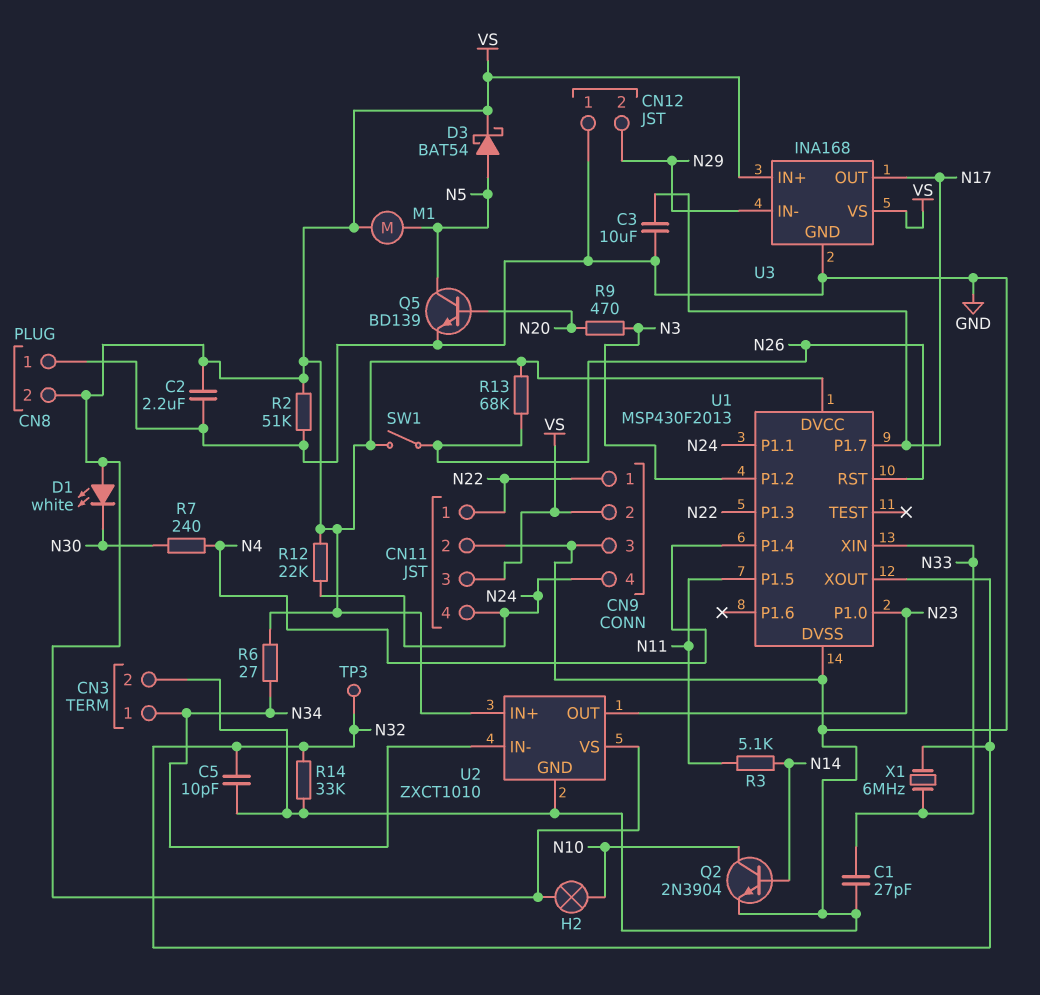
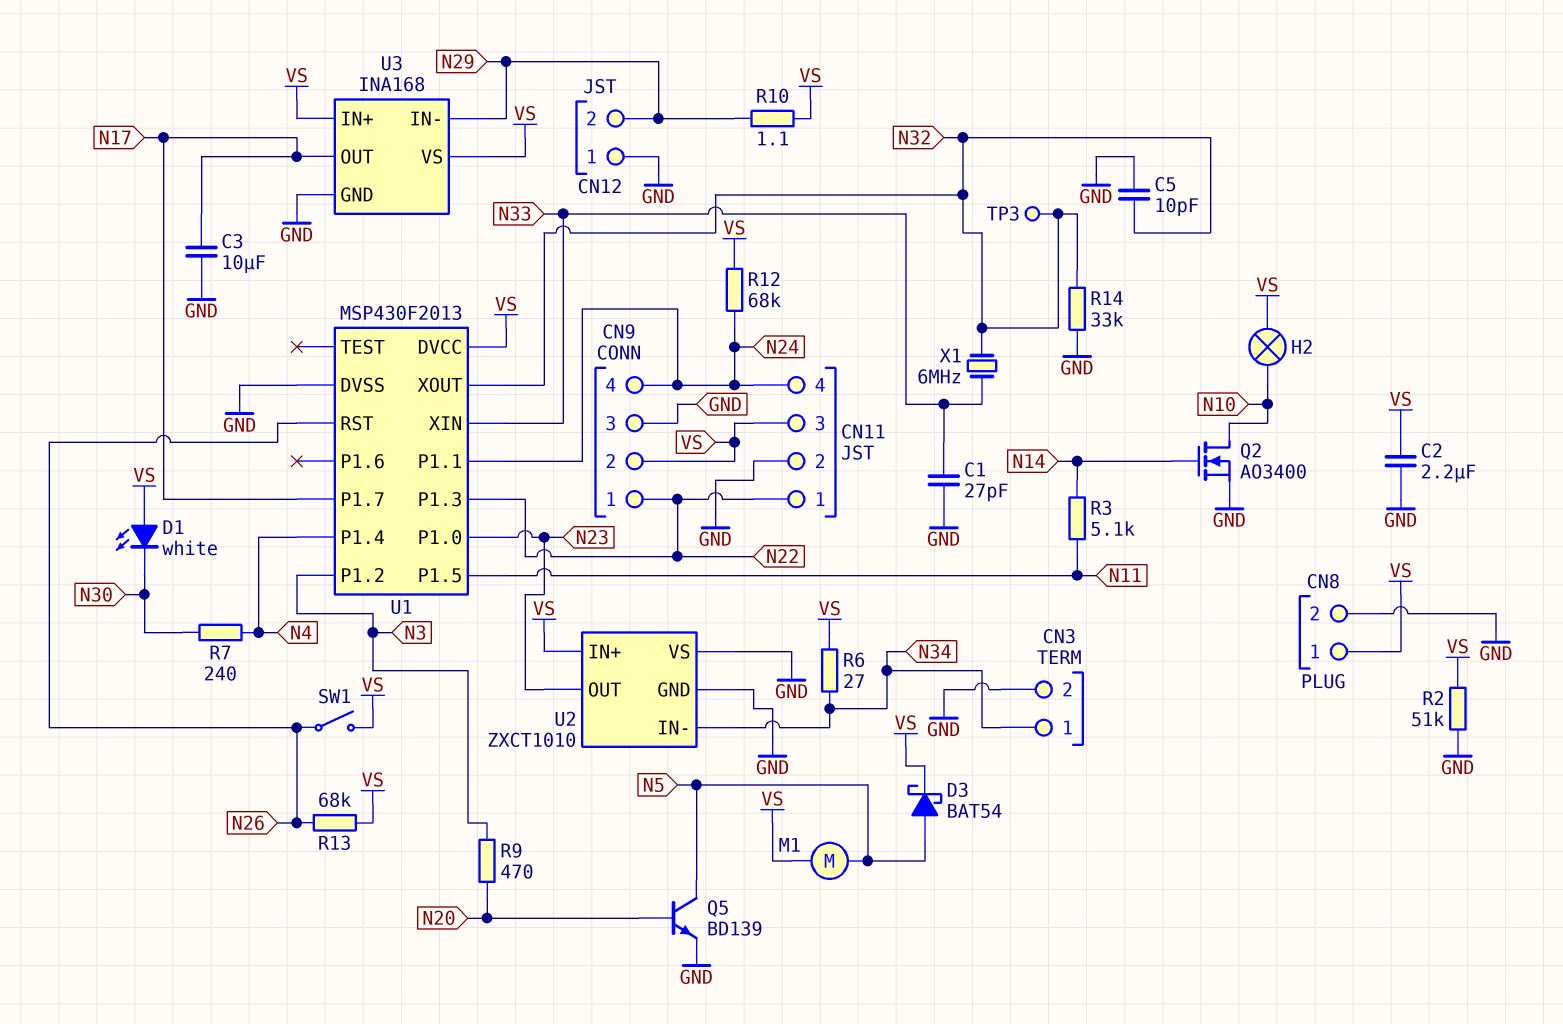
CN8 pin 1: GND -> VS
CN8 pin 2: VS -> GND
Q2: NPN 2N3904 (B N14, C N10, E GND) -> NMOS AO3400 (G N14, D N10, S GND)
R10: none -> 1.1 (N29, VS)
R12: 22k (N24, VS) -> 68k (N24, VS)
U2 pin VS: VS -> GND

